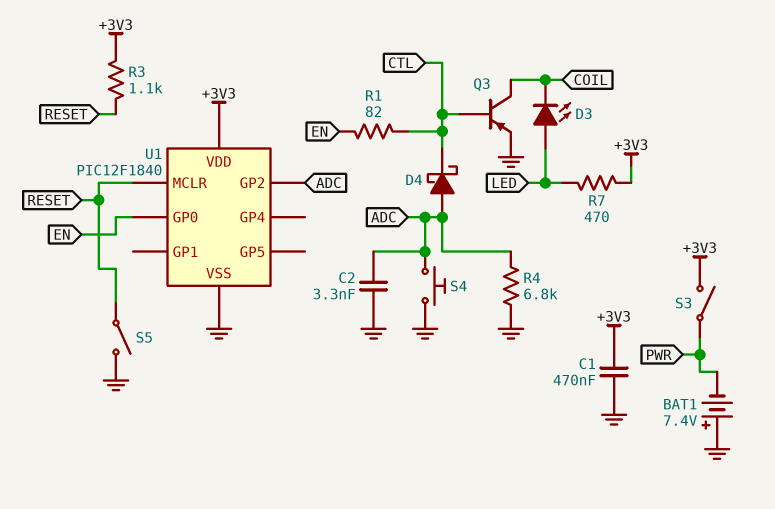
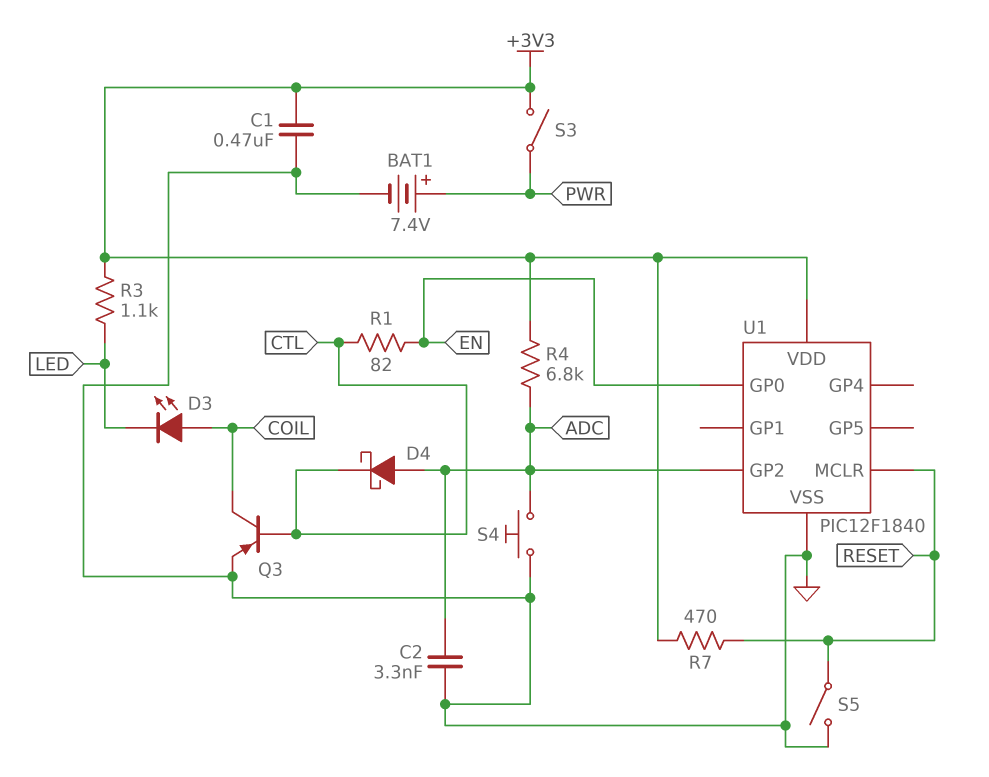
BAT1: 7.4V (plus GND, minus PWR) -> 7.4V (plus PWR, minus GND)
D3: LED (A LED, K COIL) -> LED (A COIL, K LED)
R3: 1.1k (+3V3, RESET) -> 1.1k (+3V3, LED)
R4: 6.8k (ADC, GND) -> 6.8k (+3V3, ADC)
R7: 470 (+3V3, LED) -> 470 (+3V3, RESET)

